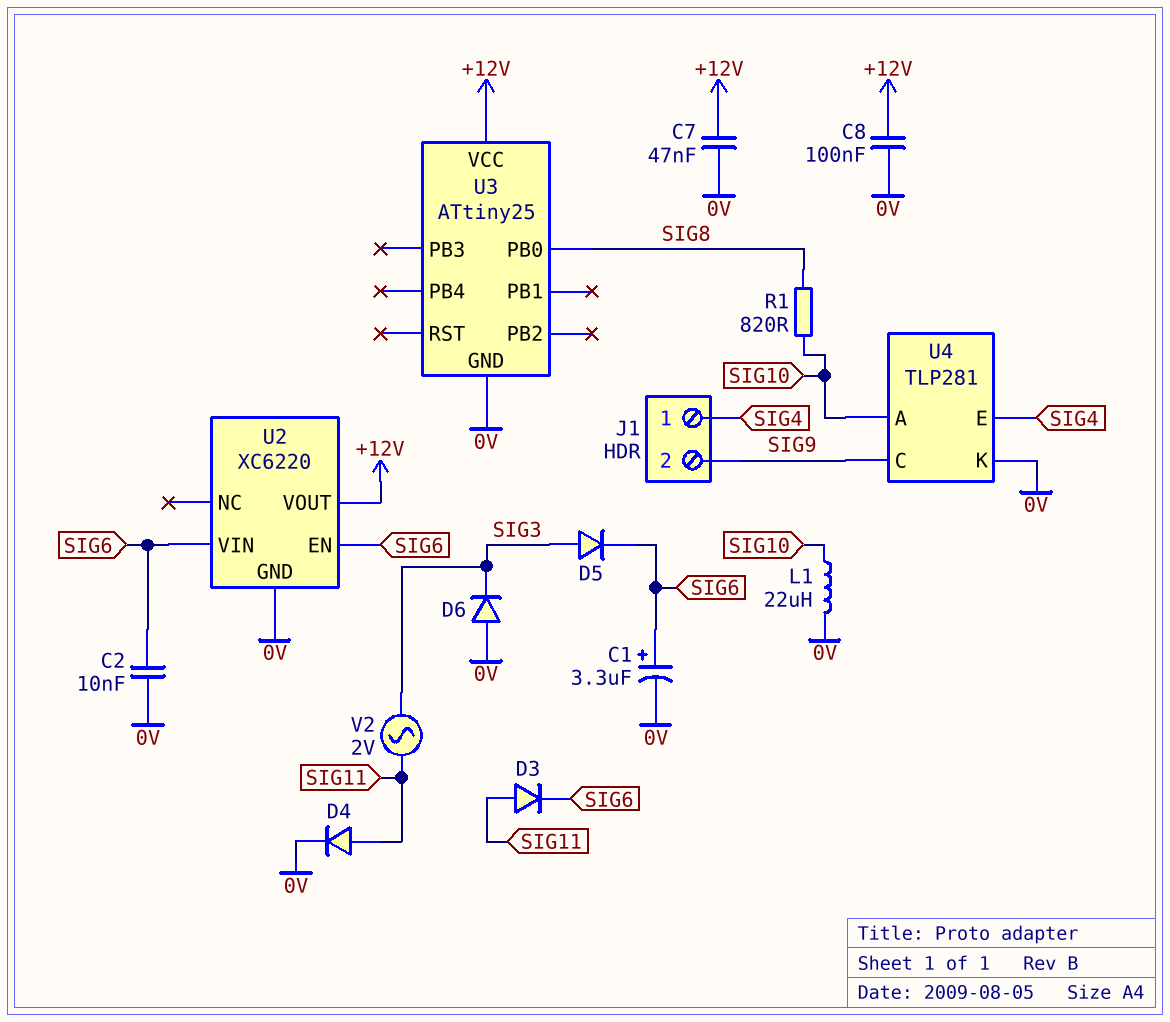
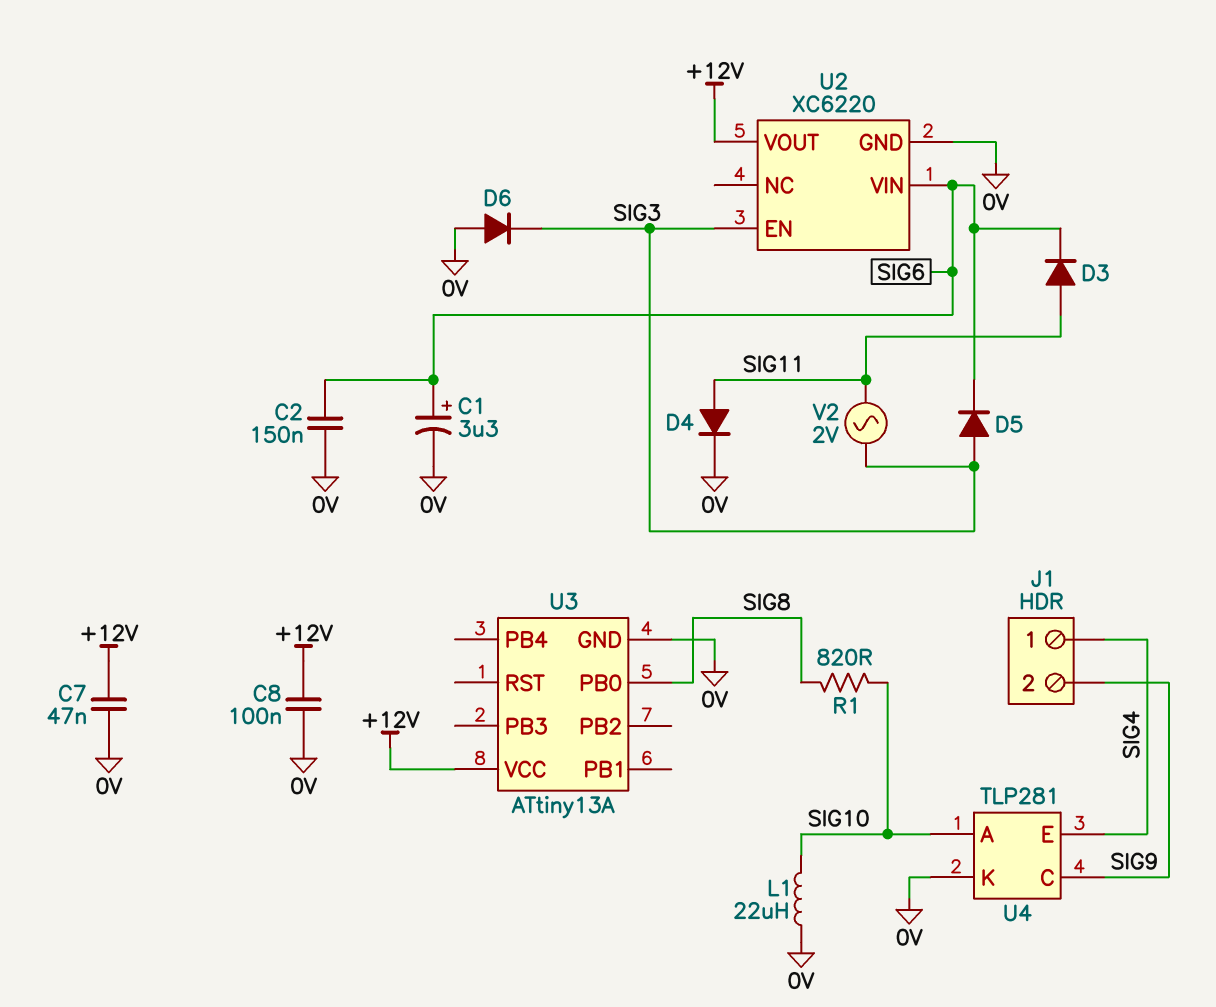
C2: 10nF (0V, SIG6) -> 150nF (0V, SIG6)
U2 pin EN: SIG6 -> SIG3
U3: ATtiny25 -> ATtiny13A

